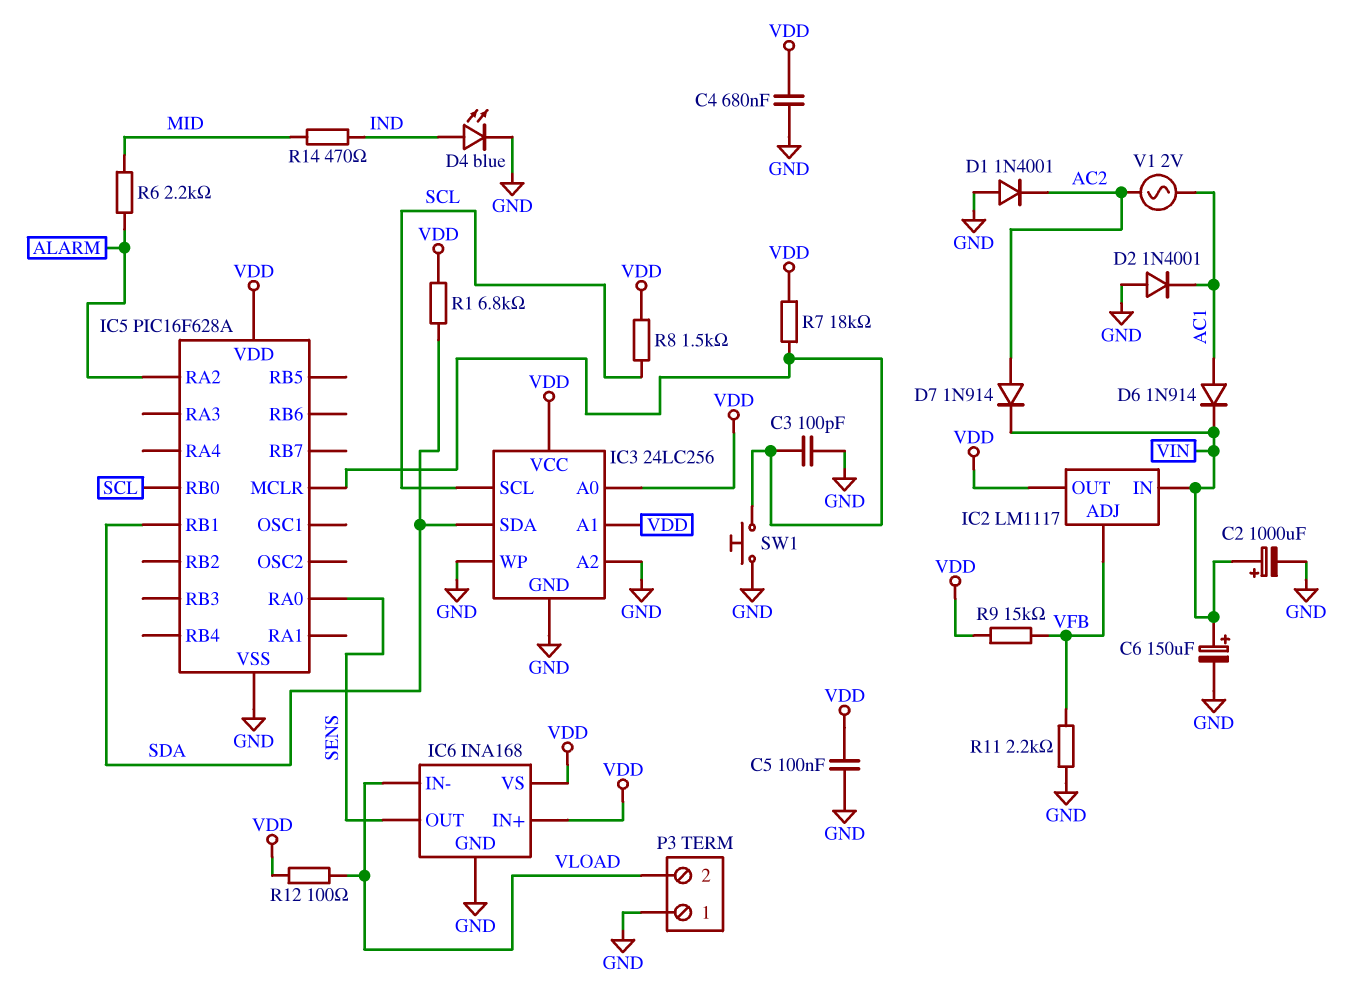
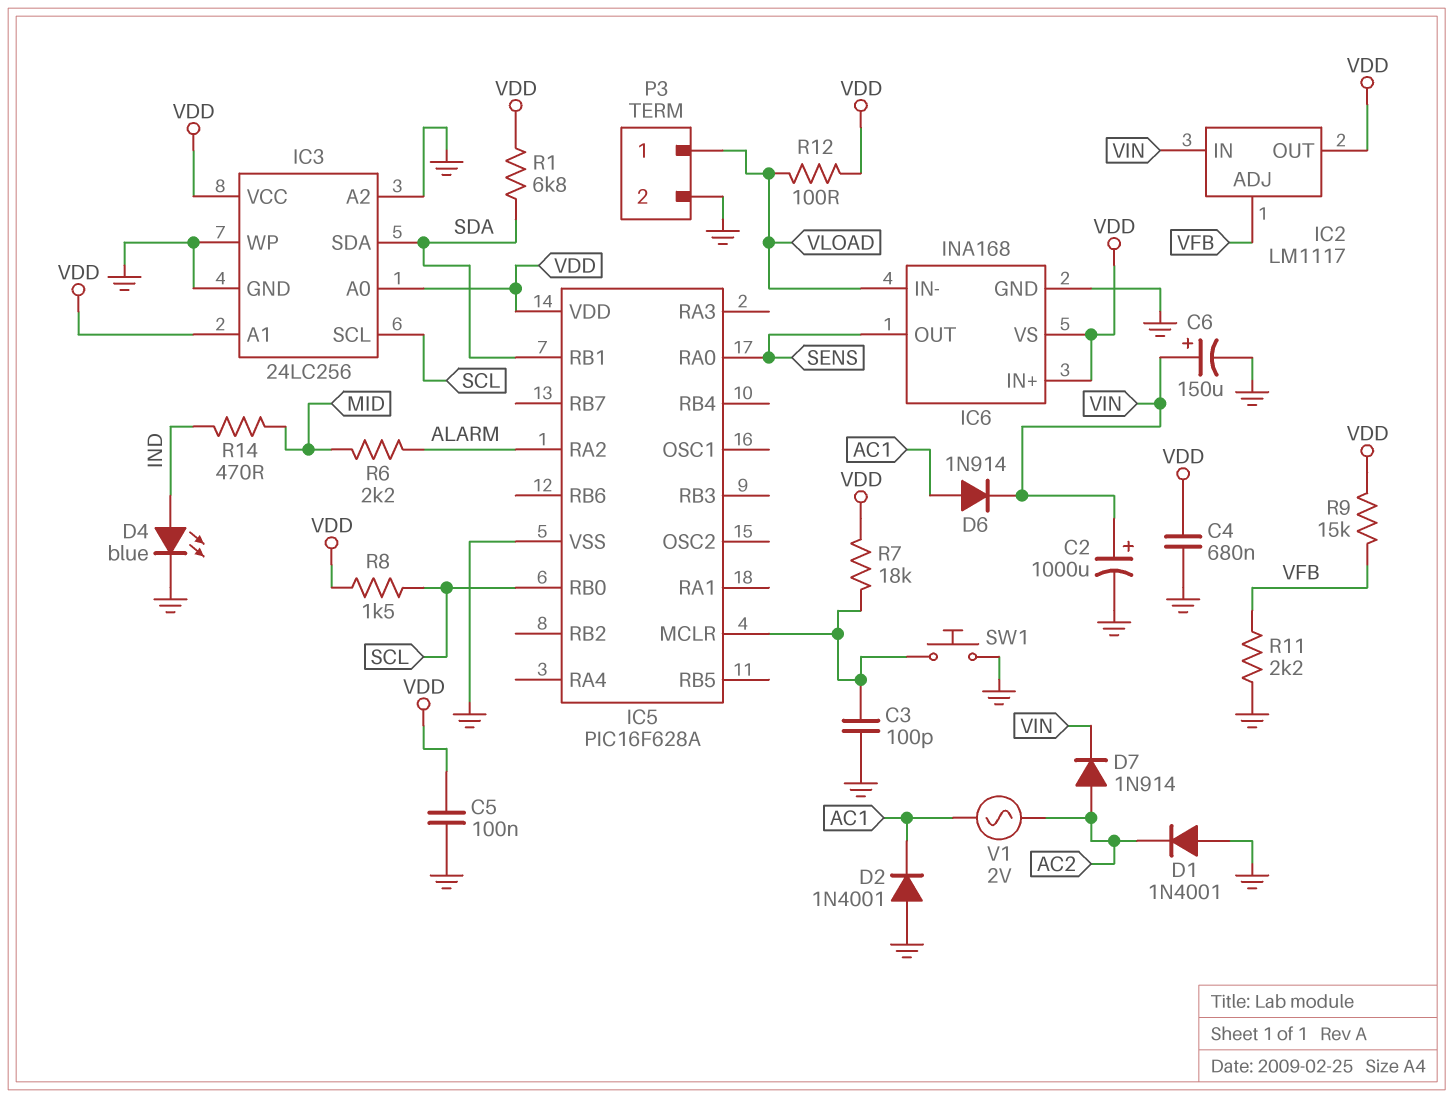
P3 pin 1: GND -> VLOAD
P3 pin 2: VLOAD -> GND

